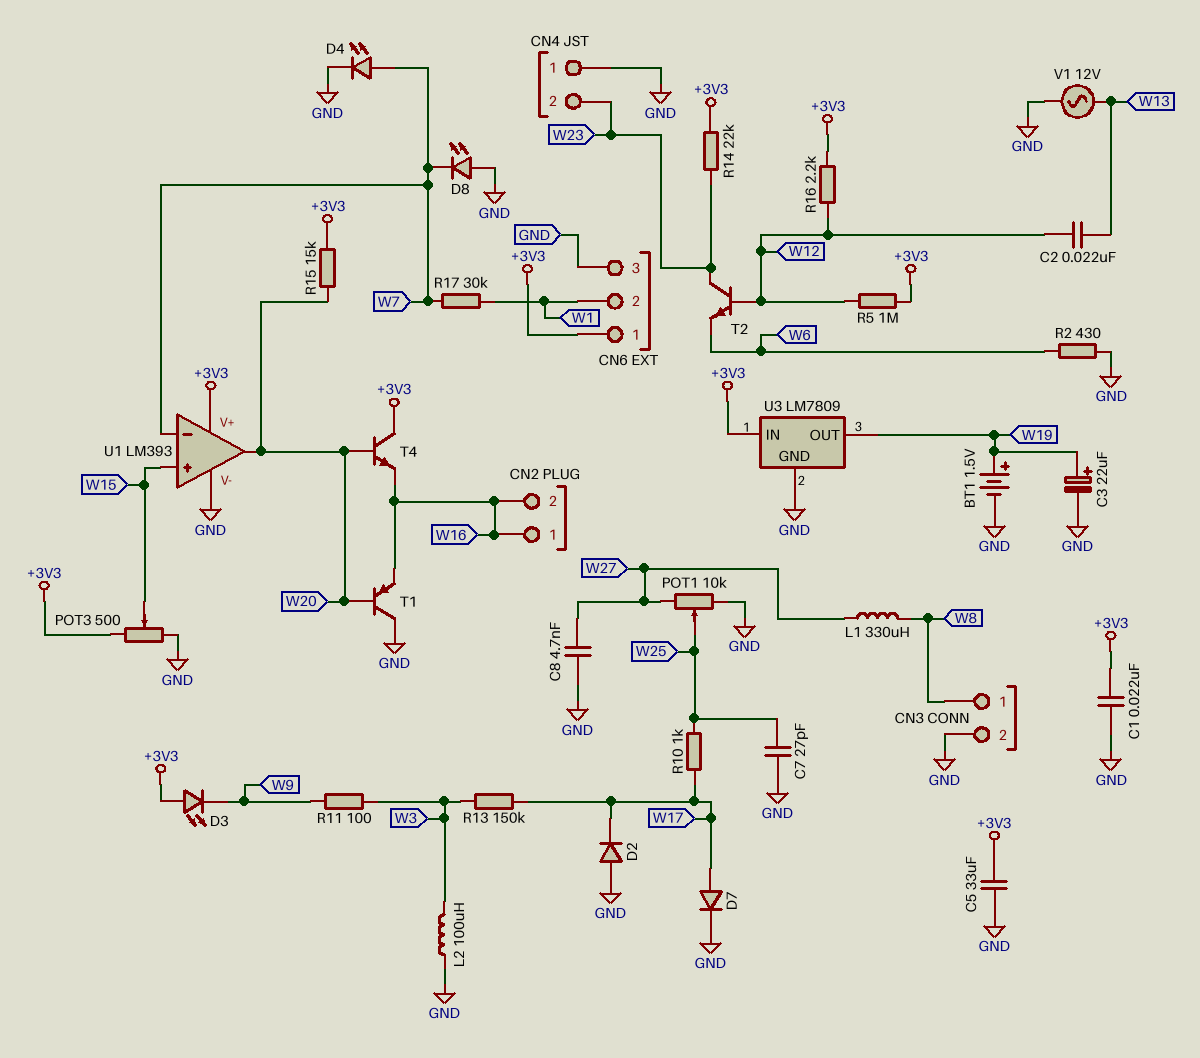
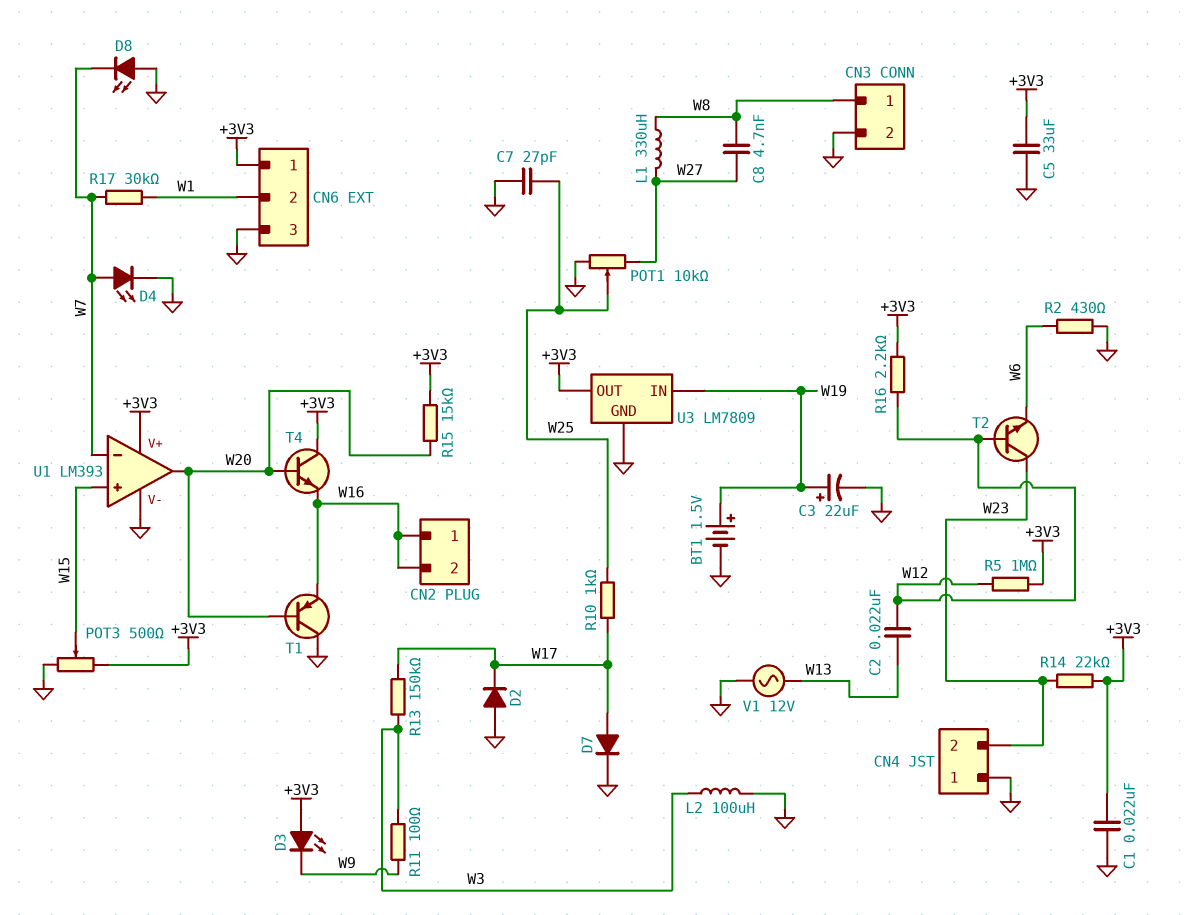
C8: 4.7nF (GND, W27) -> 4.7nF (W8, W27)
U3 pin IN: +3V3 -> W19
U3 pin OUT: W19 -> +3V3

